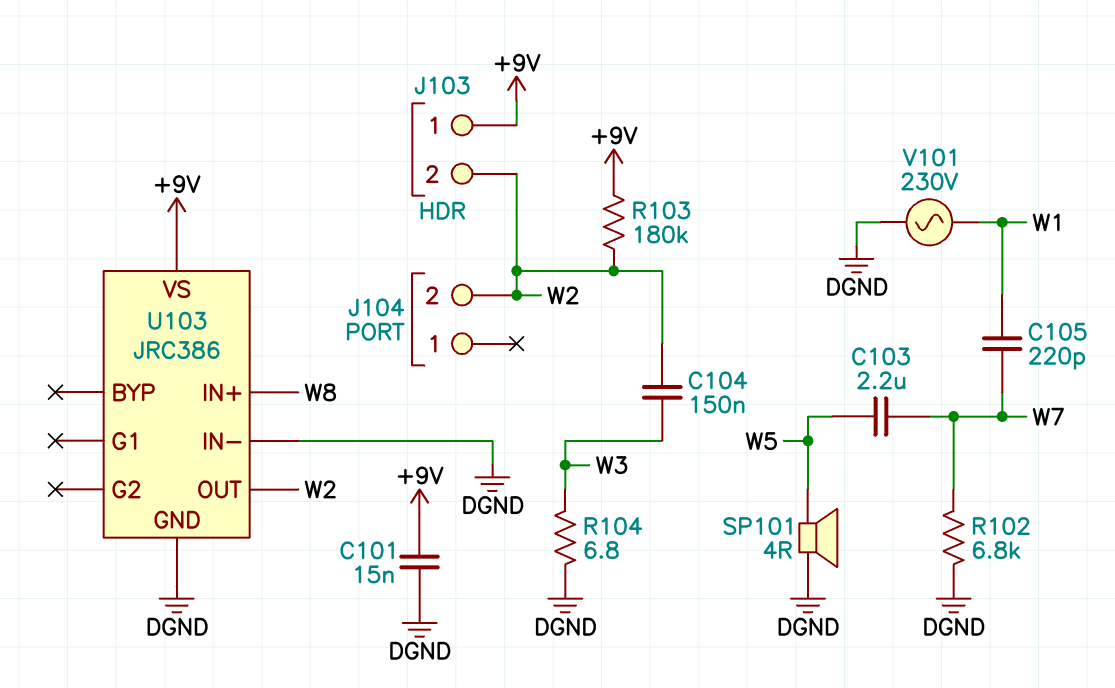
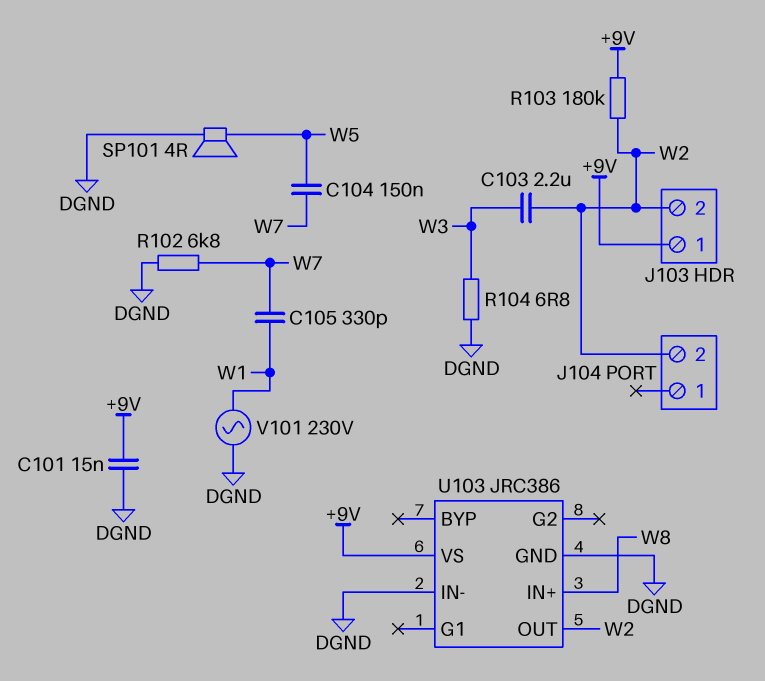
C103: 2.2uF (W5, W7) -> 2.2uF (W2, W3)
C104: 150nF (W2, W3) -> 150nF (W5, W7)
C105: 220pF (W1, W7) -> 330pF (W1, W7)

